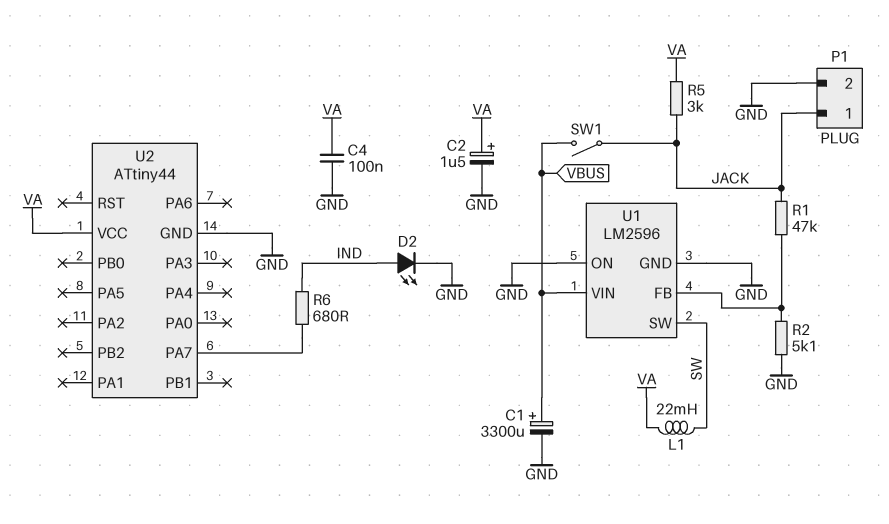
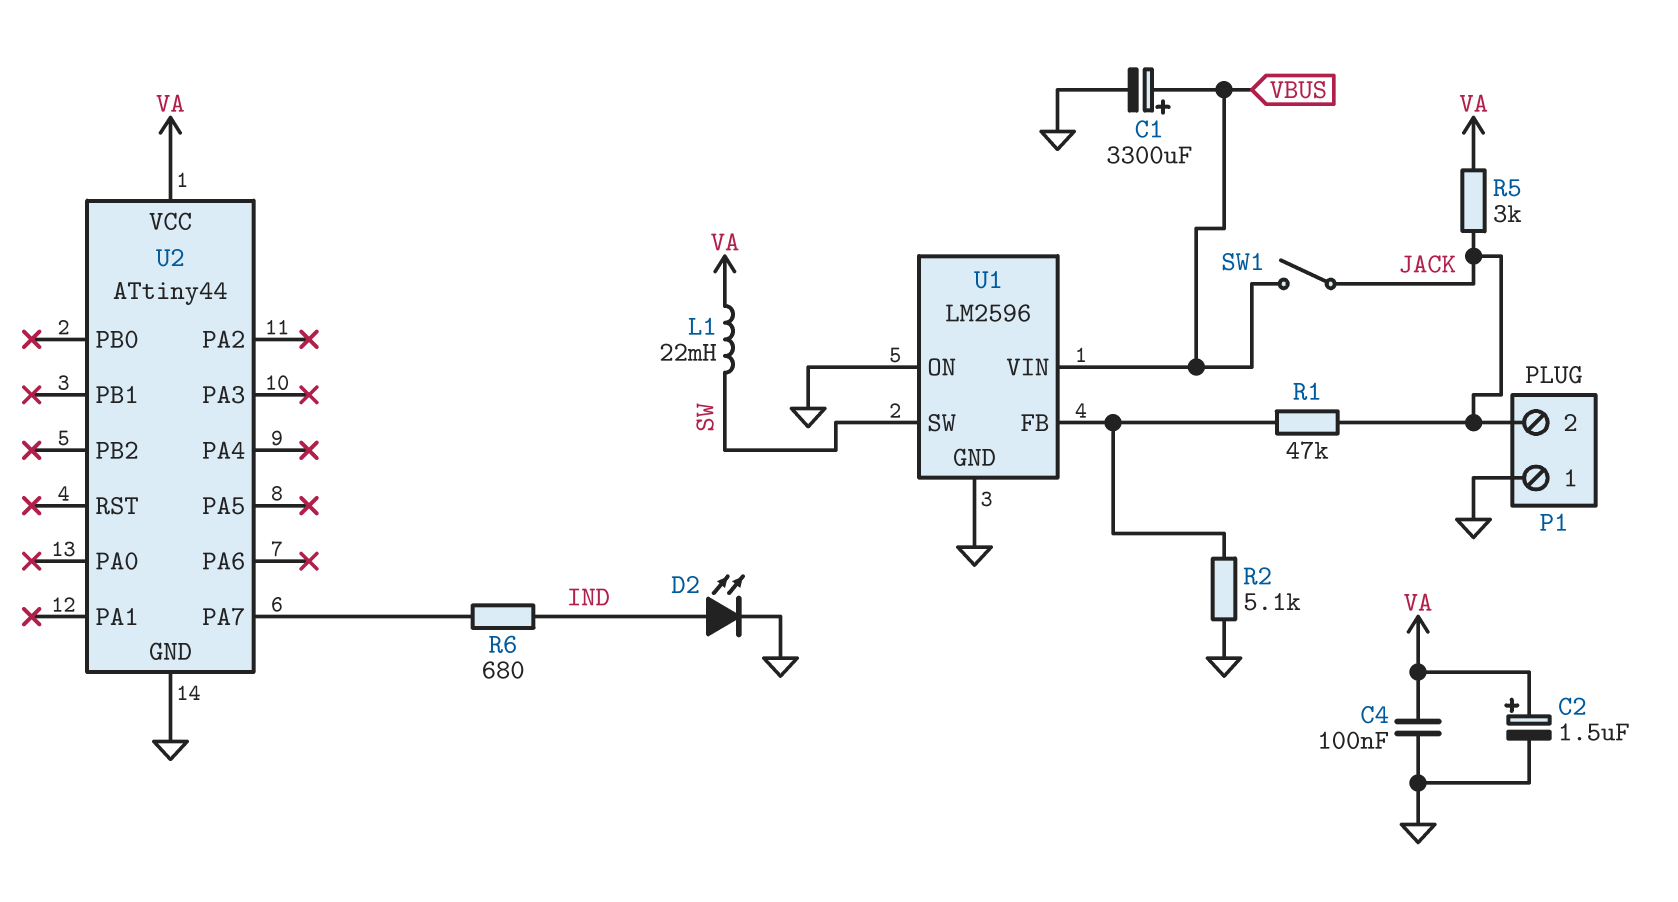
P1 pin 1: JACK -> GND
P1 pin 2: GND -> JACK

